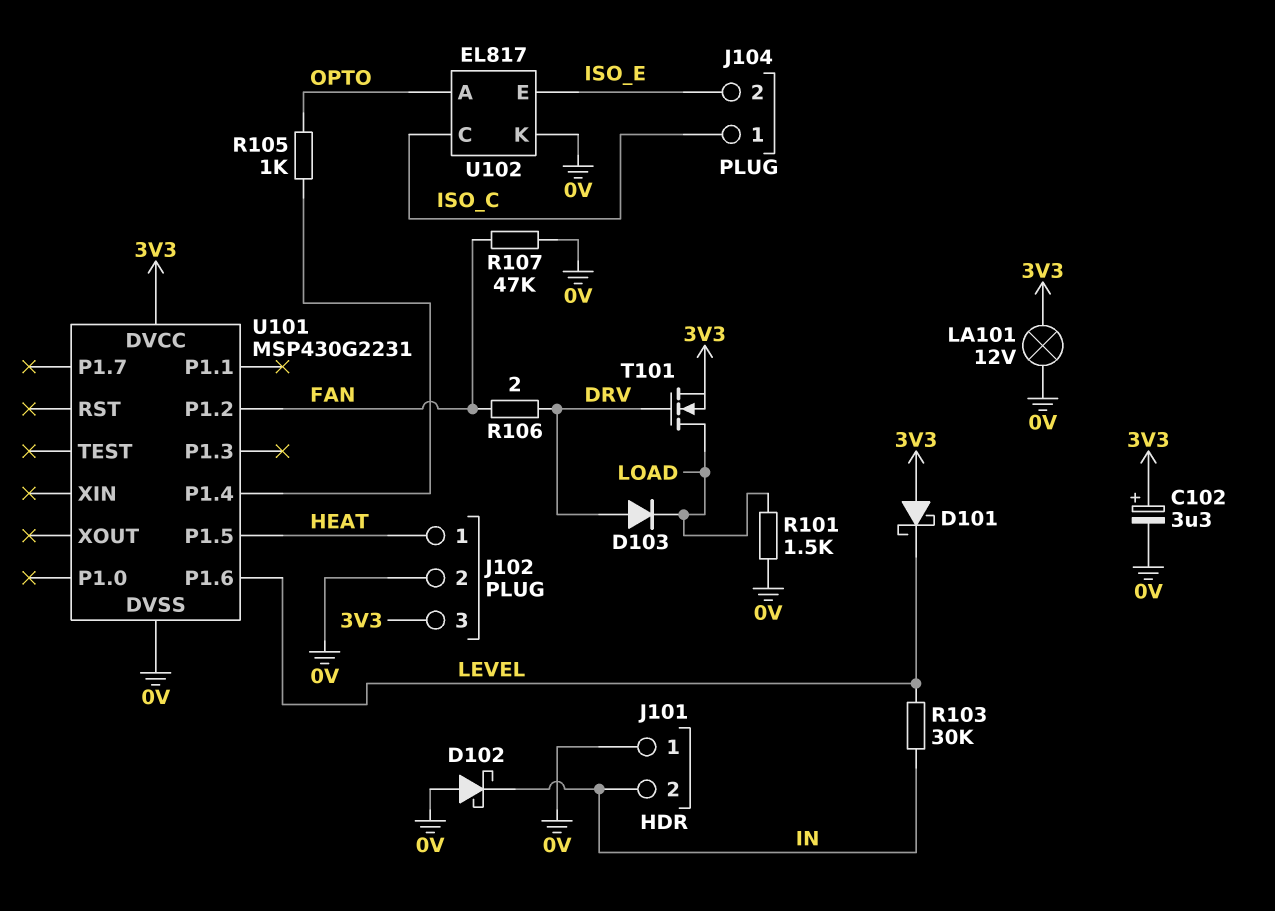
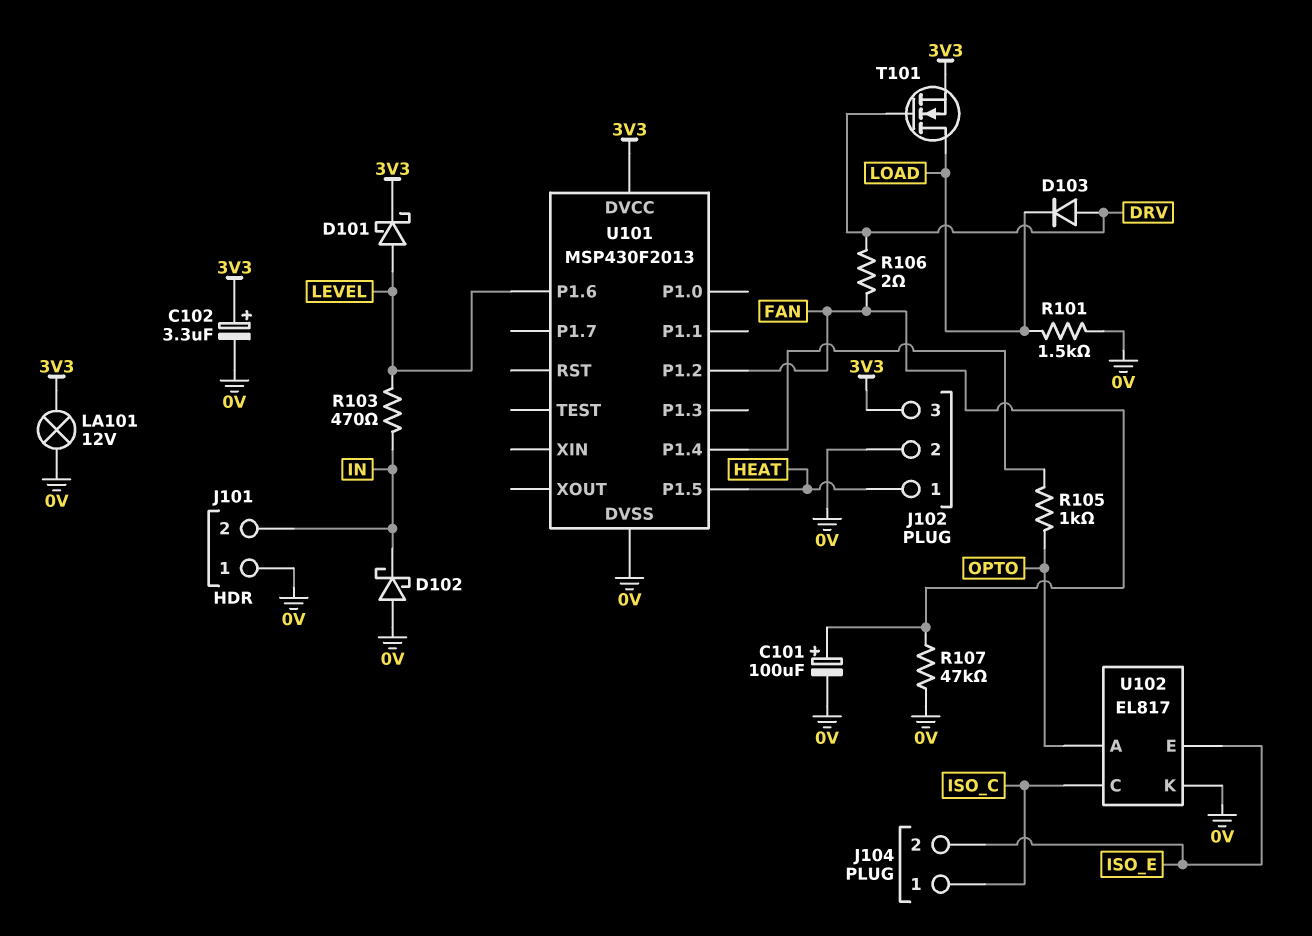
C101: none -> 100uF (plus FAN, minus 0V)
D101: schottky (A 3V3, K LEVEL) -> schottky (A LEVEL, K 3V3)
R103: 30k (IN, LEVEL) -> 470 (IN, LEVEL)
U101: MSP430G2231 -> MSP430F2013

